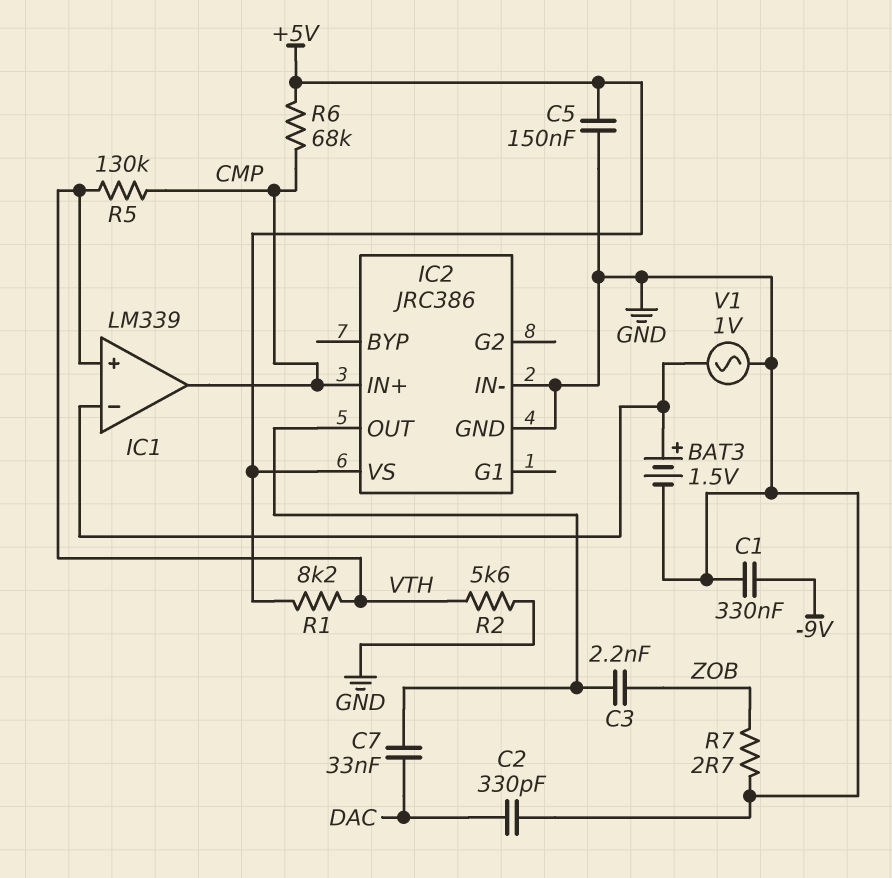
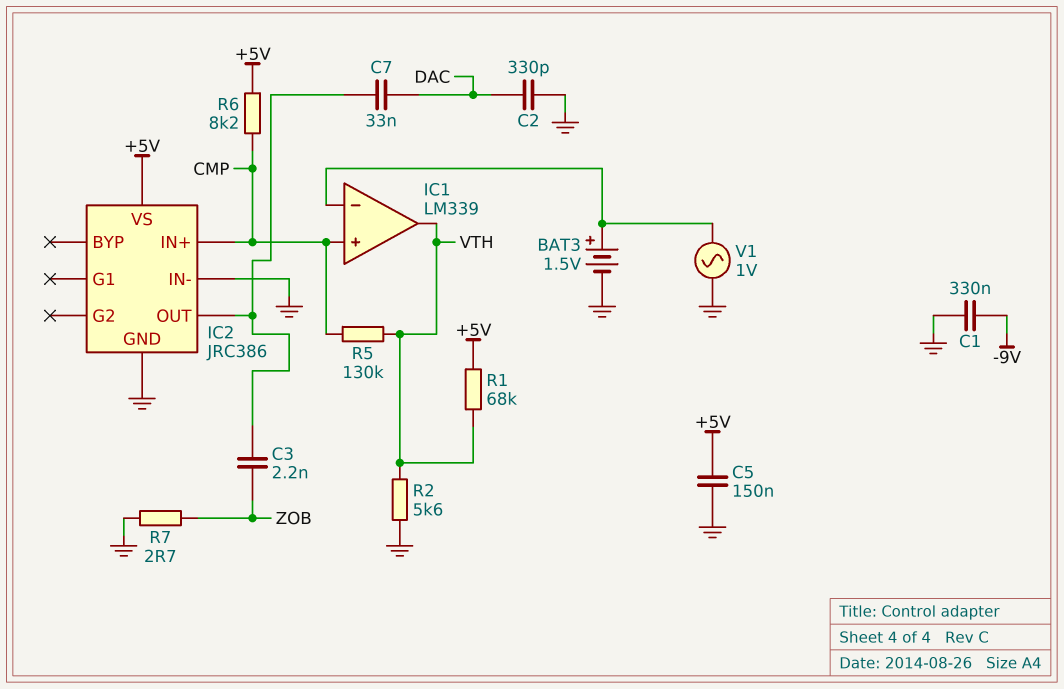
IC1 pin in+: VTH -> CMP
IC1 pin out: CMP -> VTH
R1: 8.2k (+5V, VTH) -> 68k (+5V, VTH)
R6: 68k (+5V, CMP) -> 8.2k (+5V, CMP)

